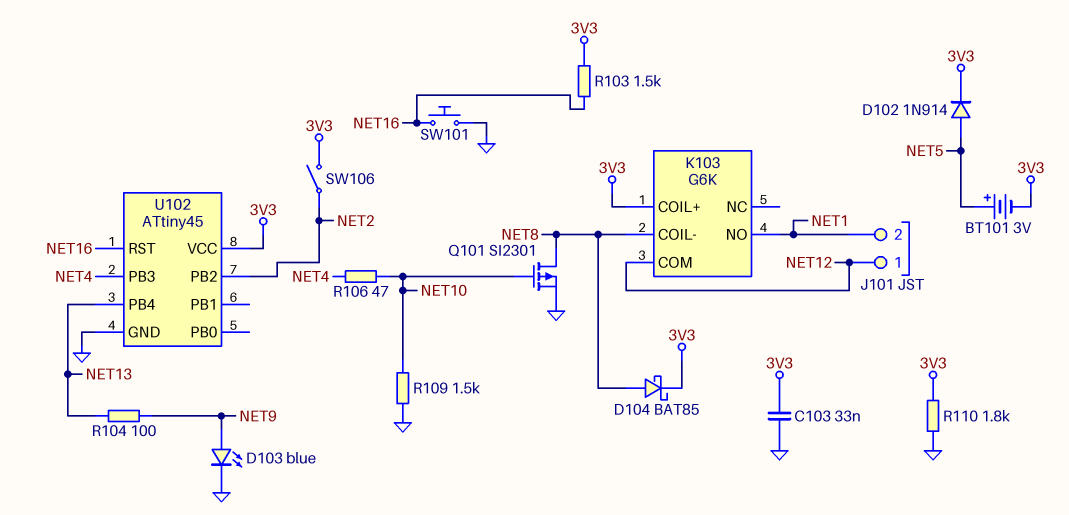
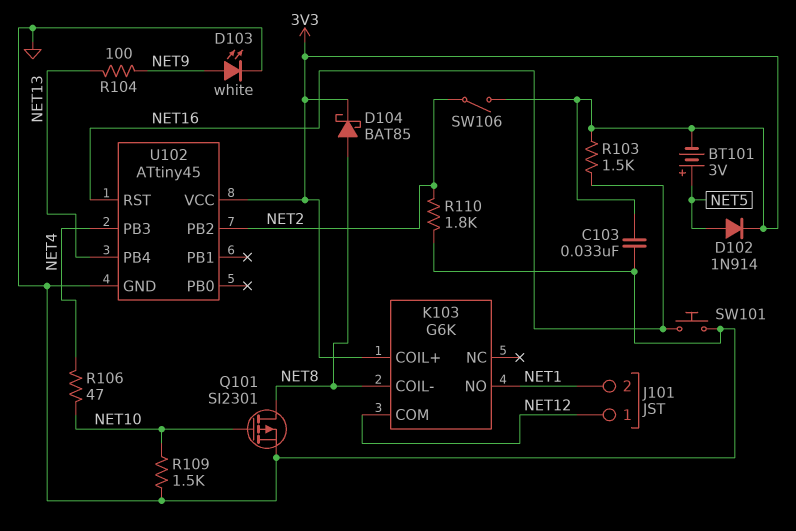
D103: LED blue (A NET9, K GND) -> LED white (A NET9, K GND)
R110: 1.8k (3V3, GND) -> 1.8k (GND, NET2)

